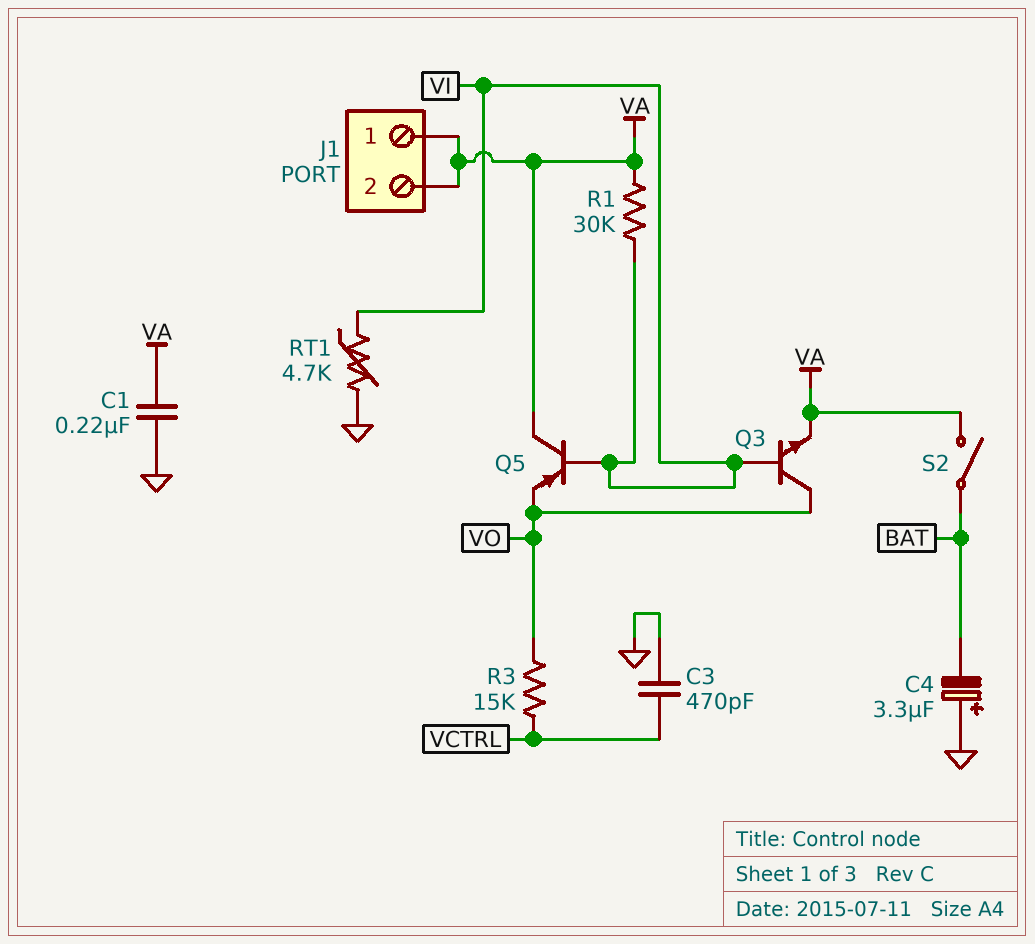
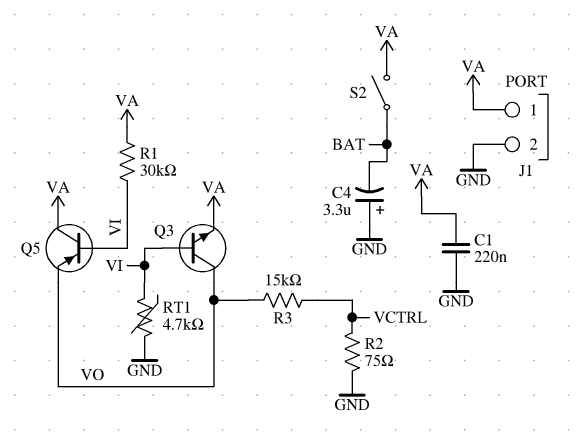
C3: 470pF (GND, VCTRL) -> none
J1 pin 2: VA -> GND
R2: none -> 75 (GND, VCTRL)

